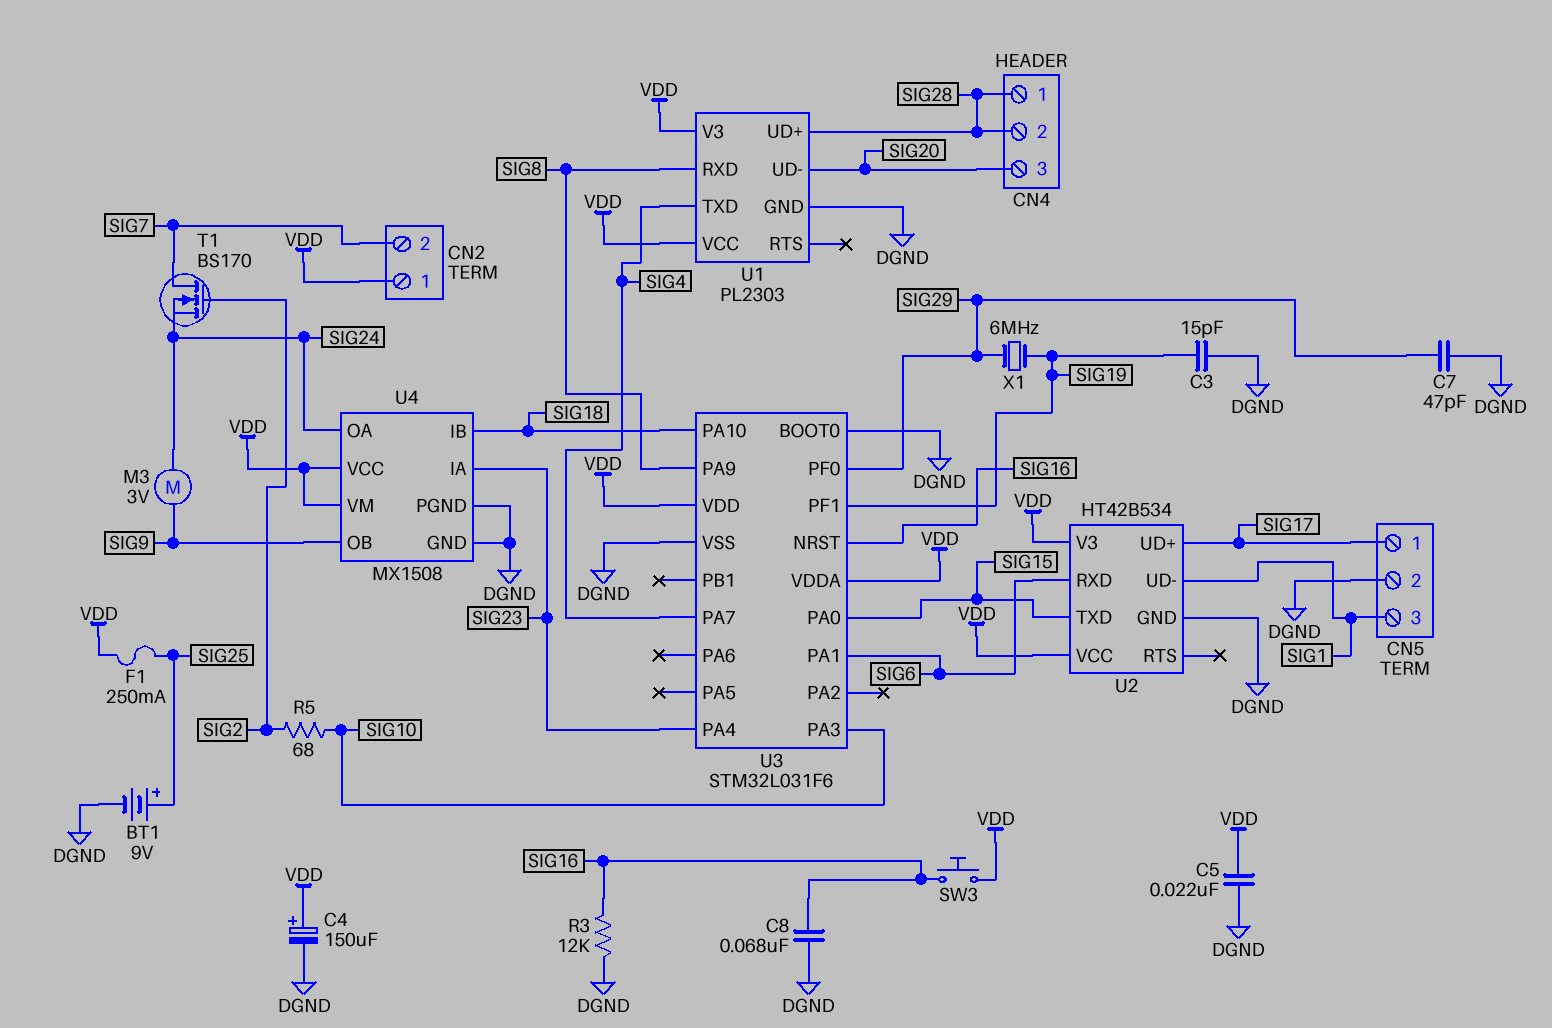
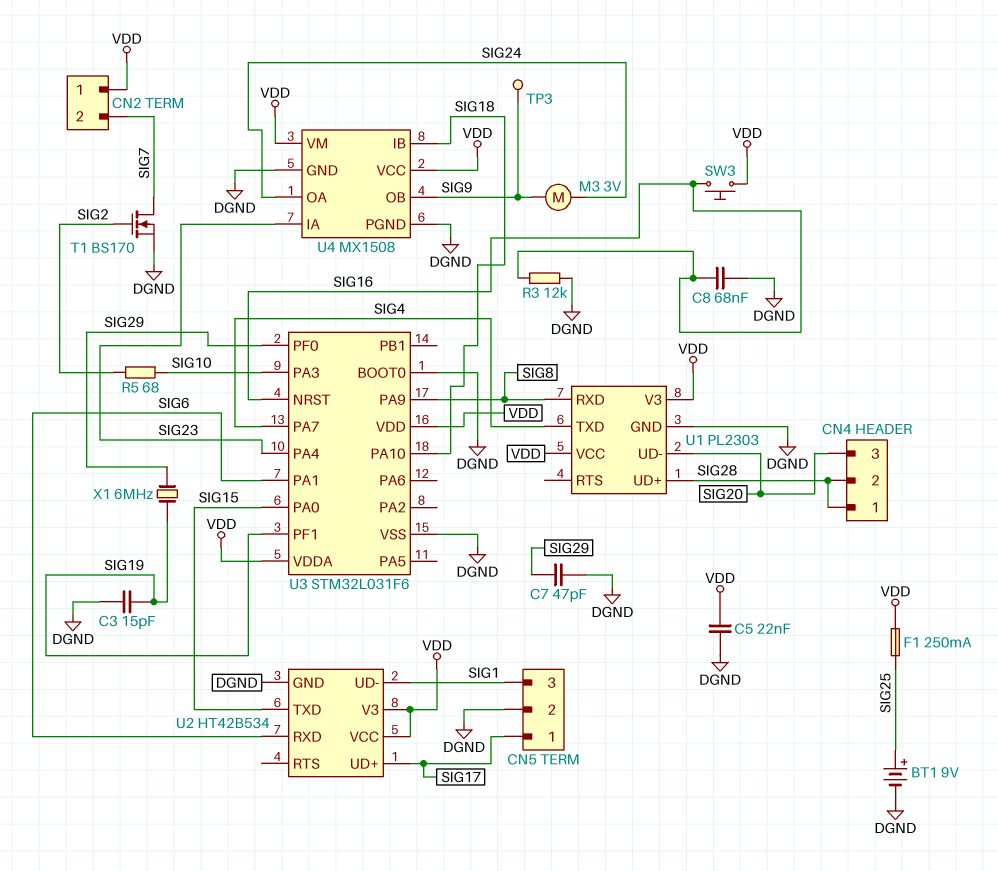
C4: 150uF (plus VDD, minus DGND) -> none
T1: NMOS BS170 (G SIG2, D SIG7, S SIG24) -> NMOS BS170 (G SIG2, D SIG7, S DGND)
TP3: none -> test point (SIG9)

